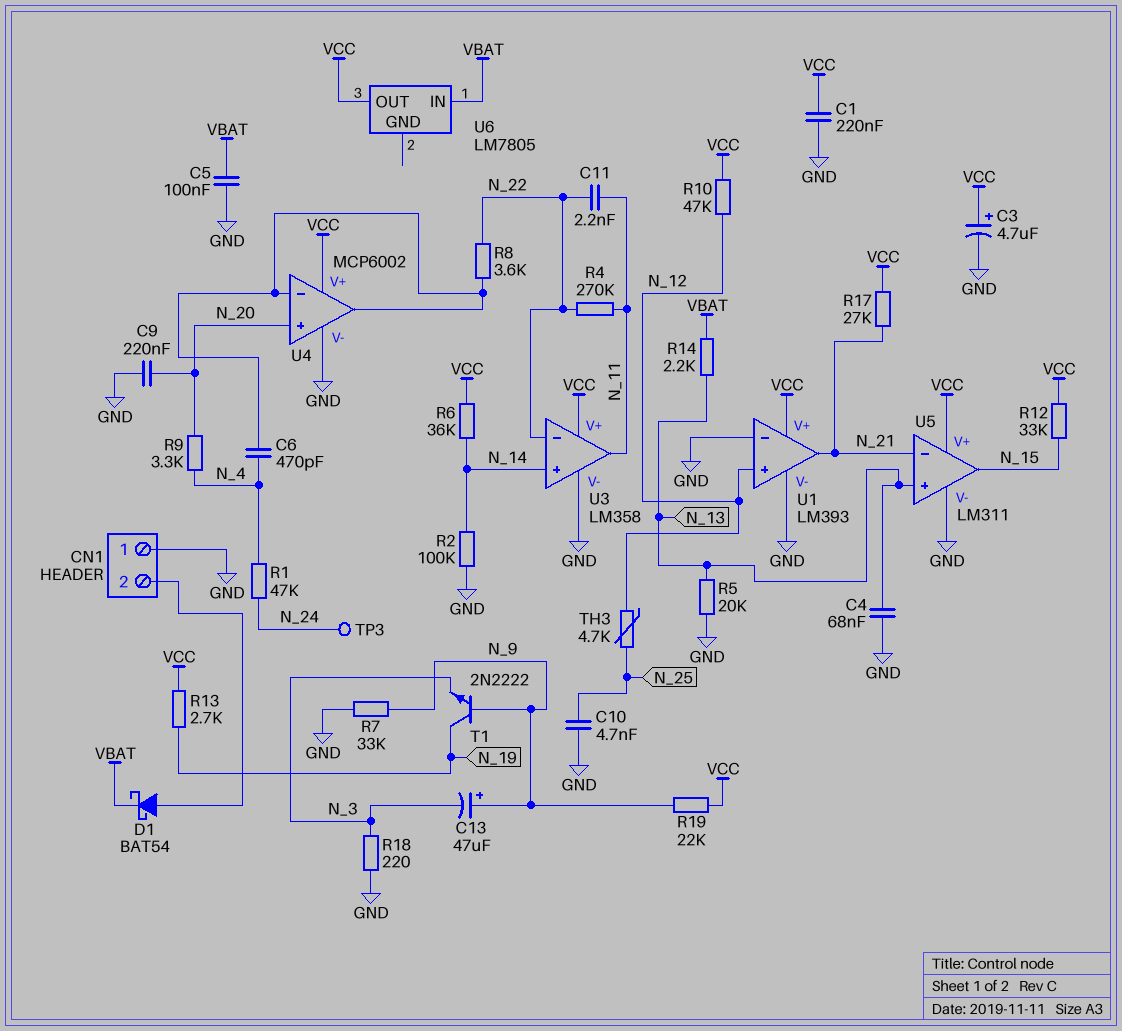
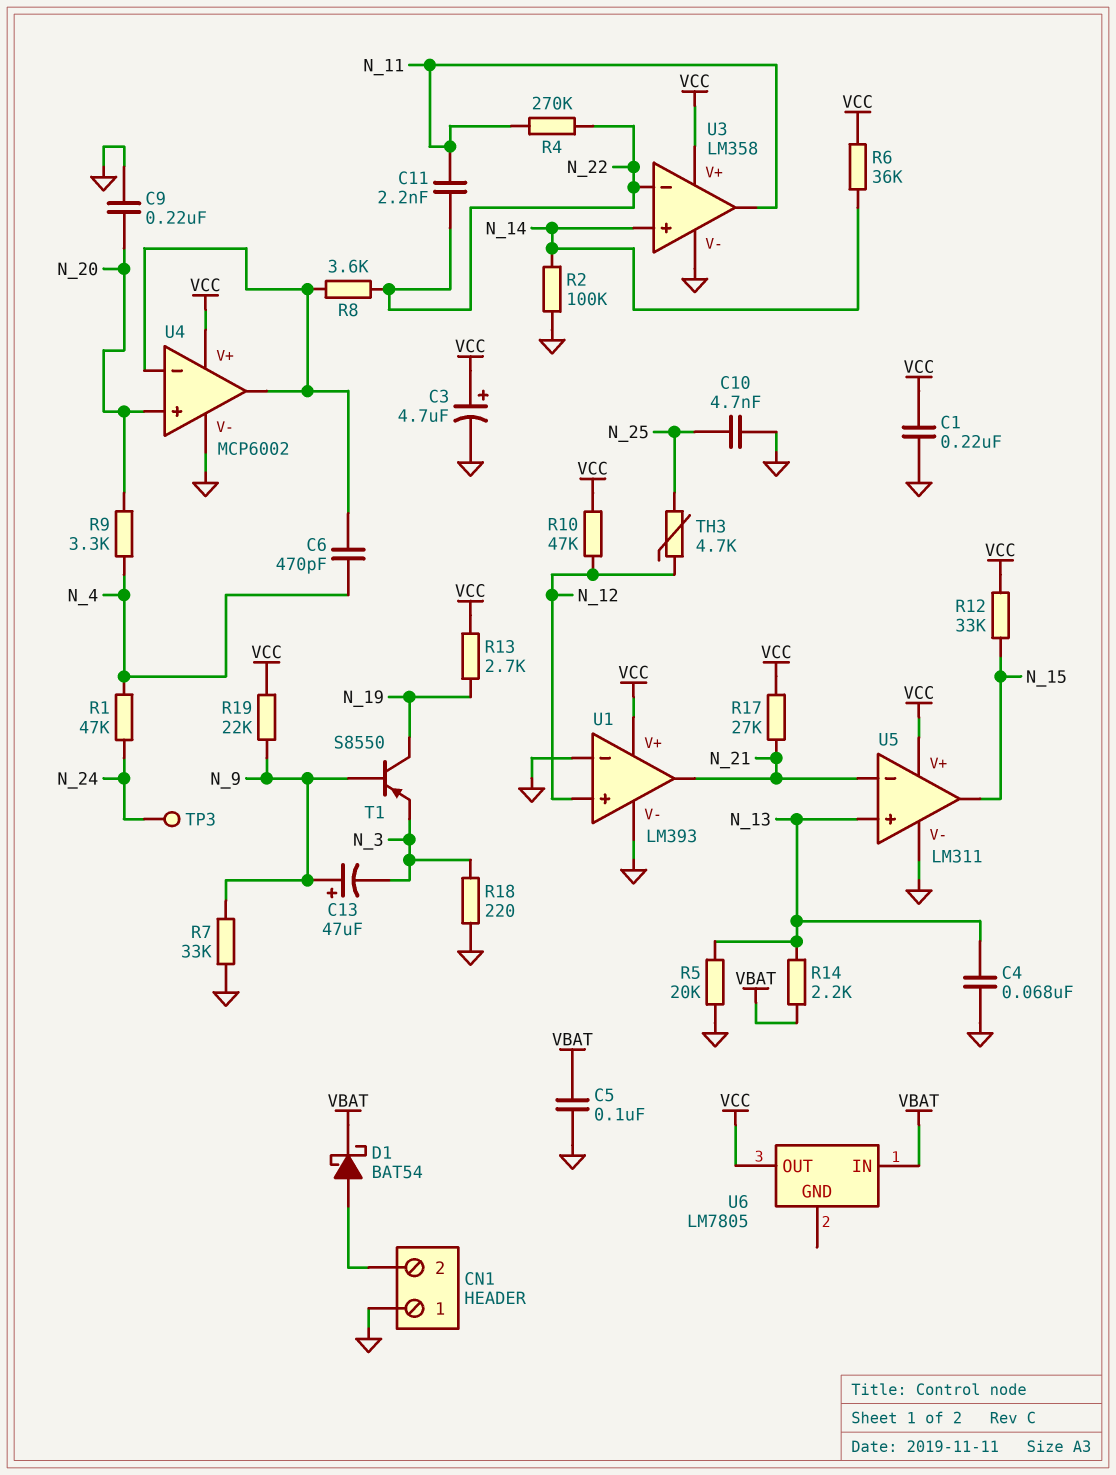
T1: NPN 2N2222 (B N_9, C N_19, E N_3) -> PNP S8550 (B N_9, C N_19, E N_3)

